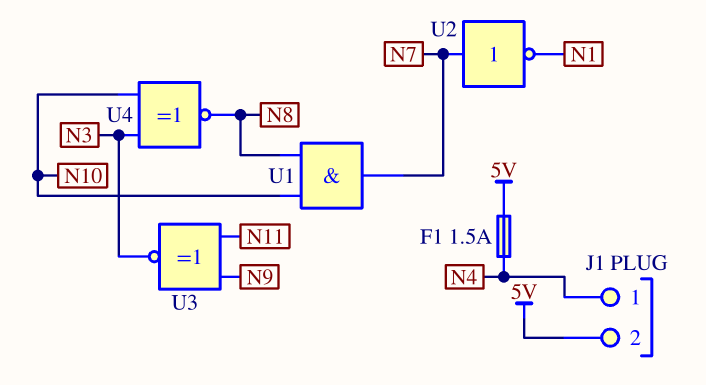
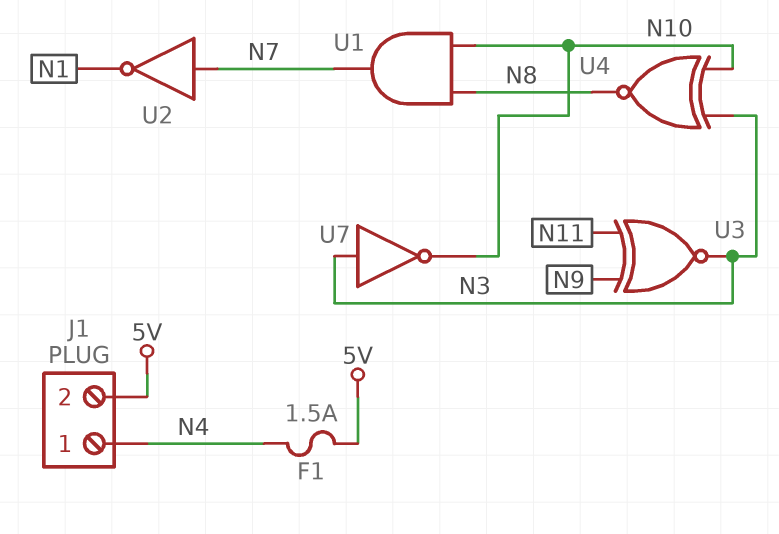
U7: none -> NOT (in N3, out N10)

